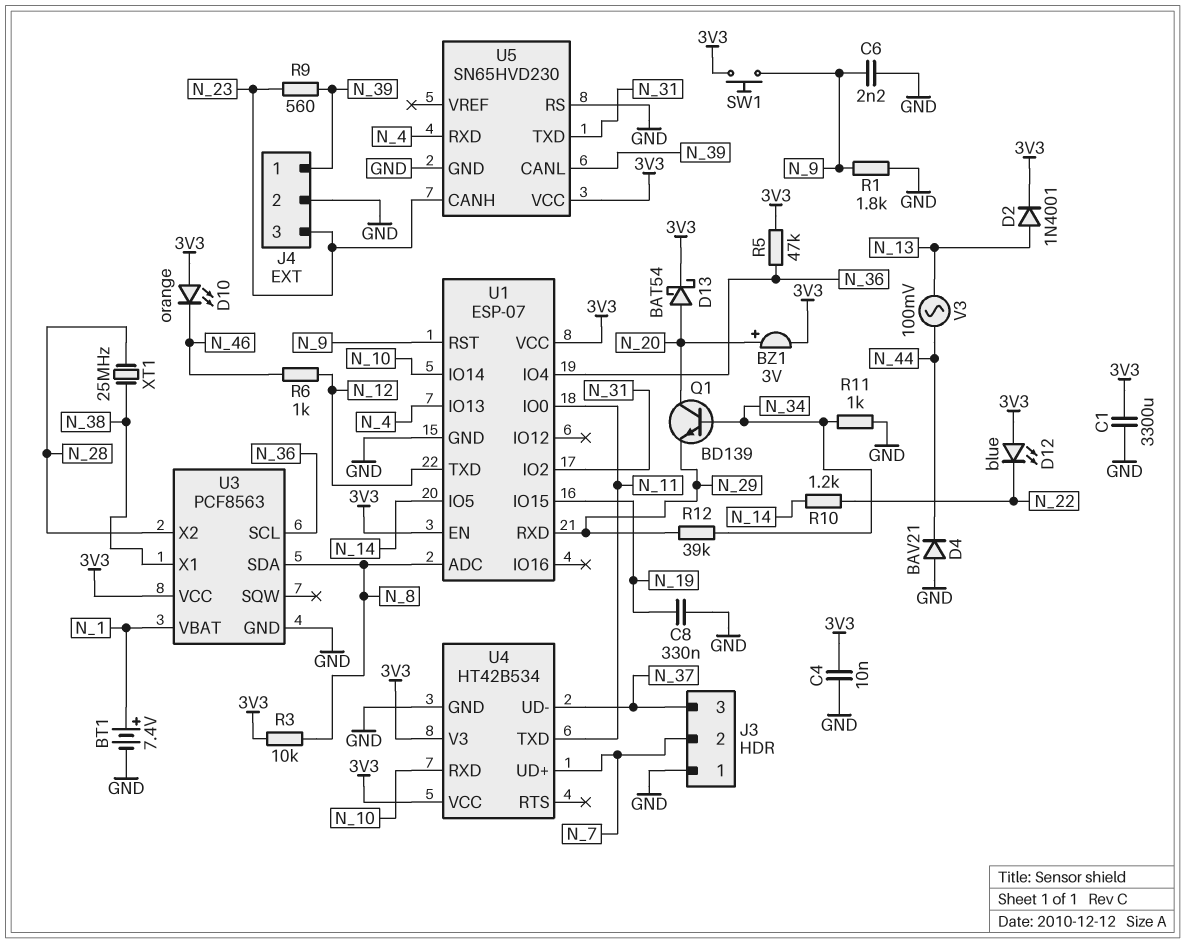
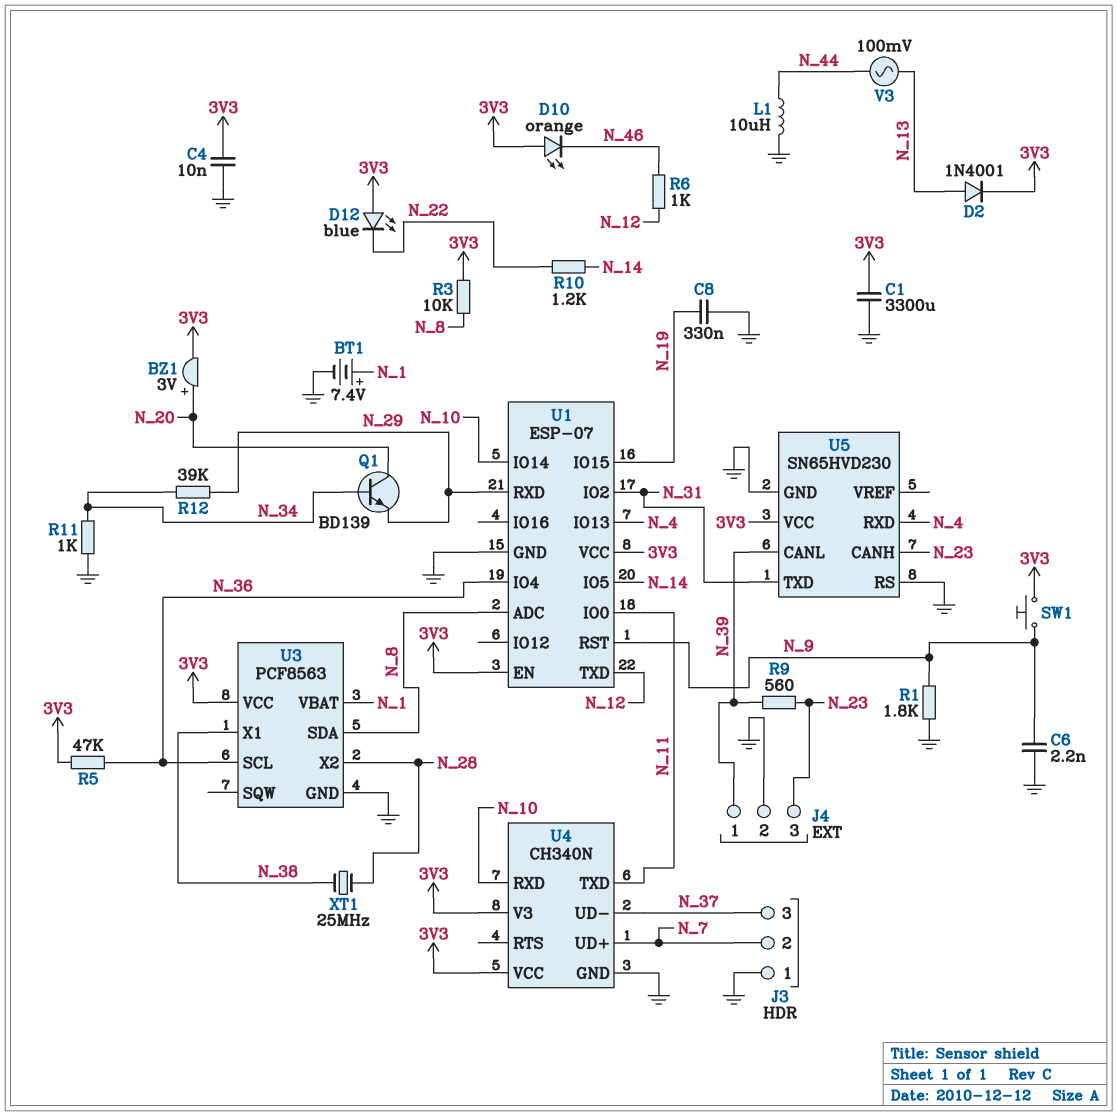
D4: diode BAV21 (A GND, K N_44) -> none
D13: schottky BAT54 (A N_20, K 3V3) -> none
L1: none -> 10uH (GND, N_44)
U4: HT42B534 -> CH340N

